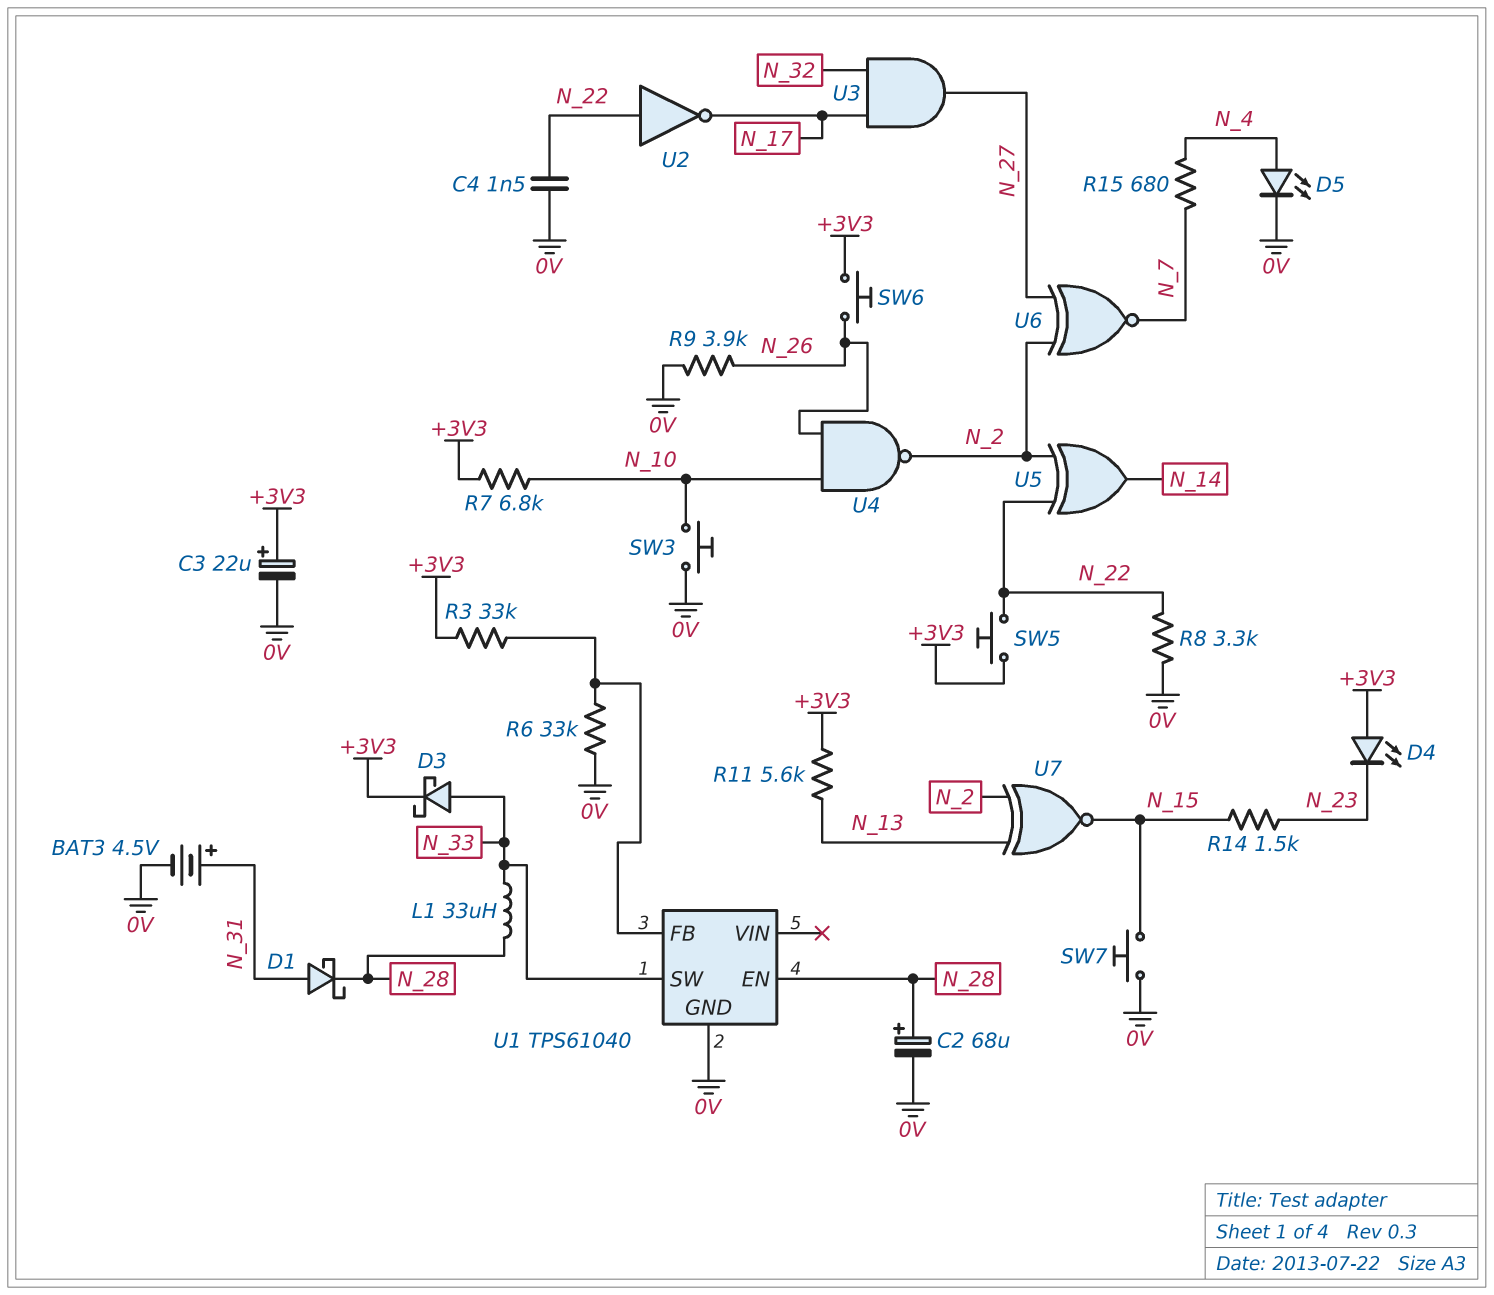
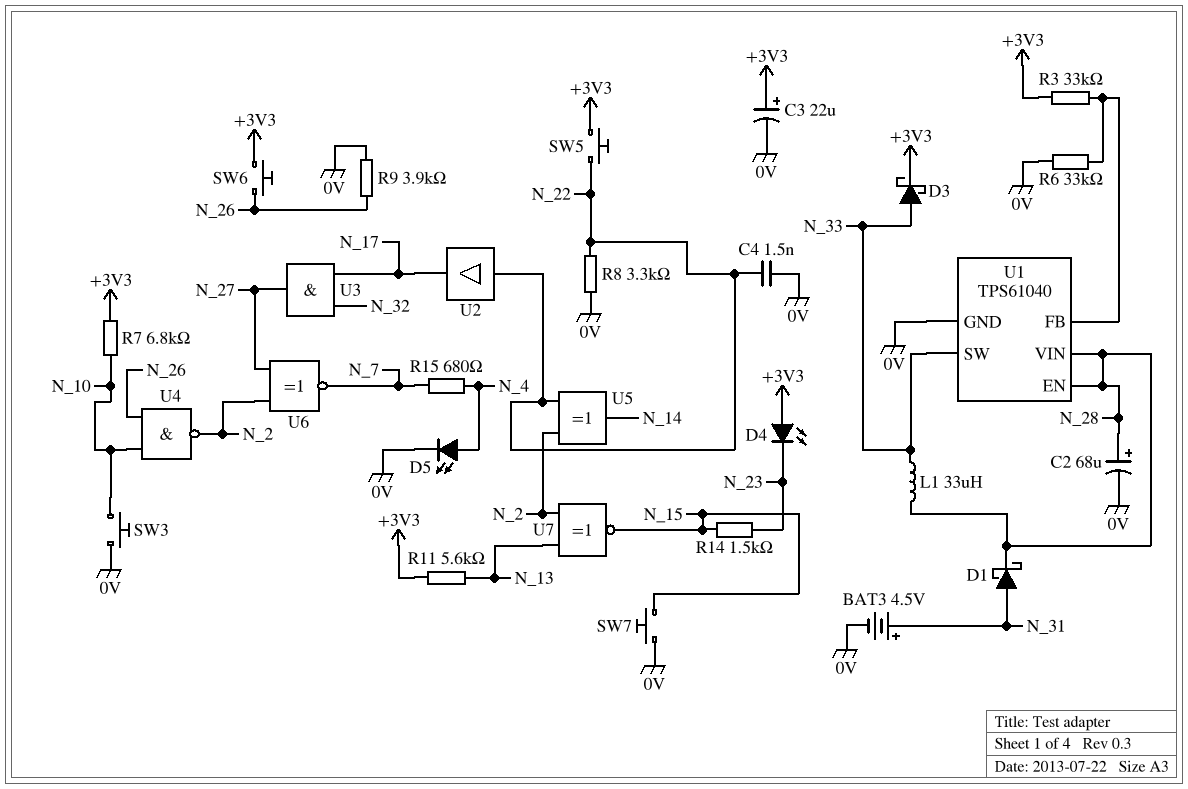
U1 pin VIN: none -> N_28
U2: NOT (in N_22, out N_17) -> buffer (in N_22, out N_17)

